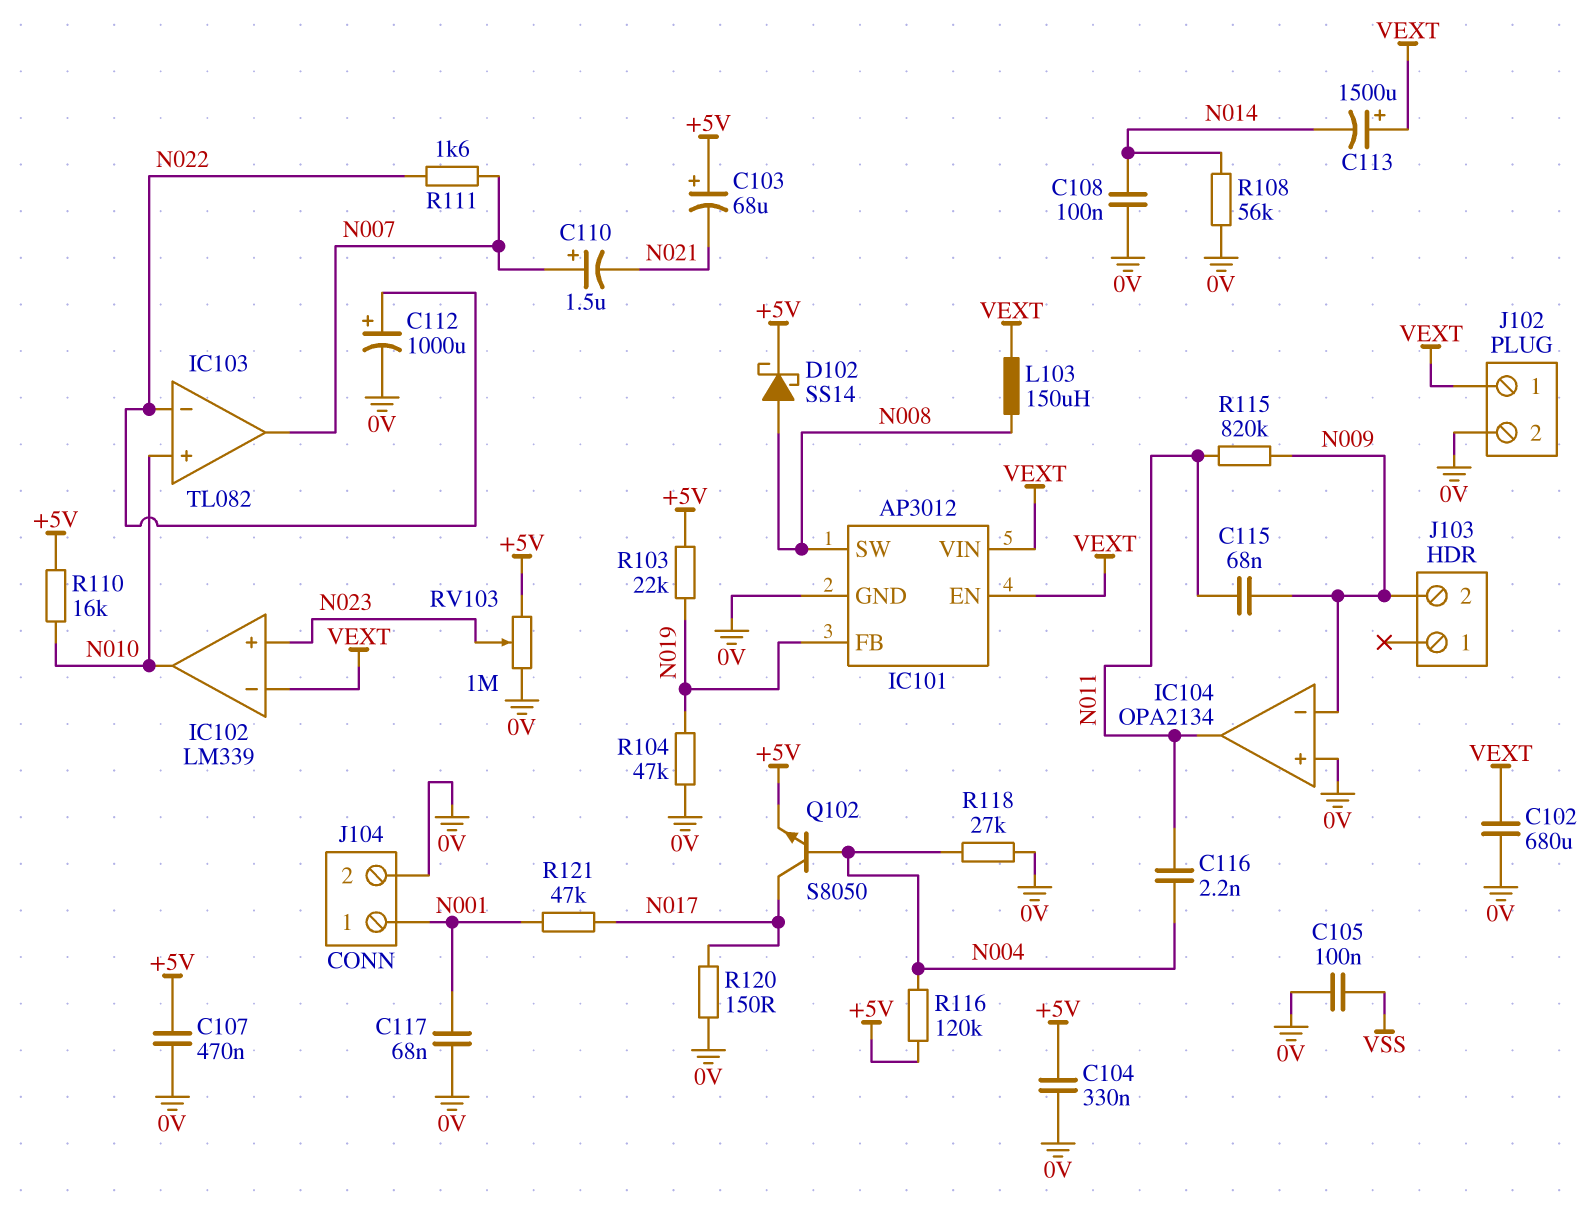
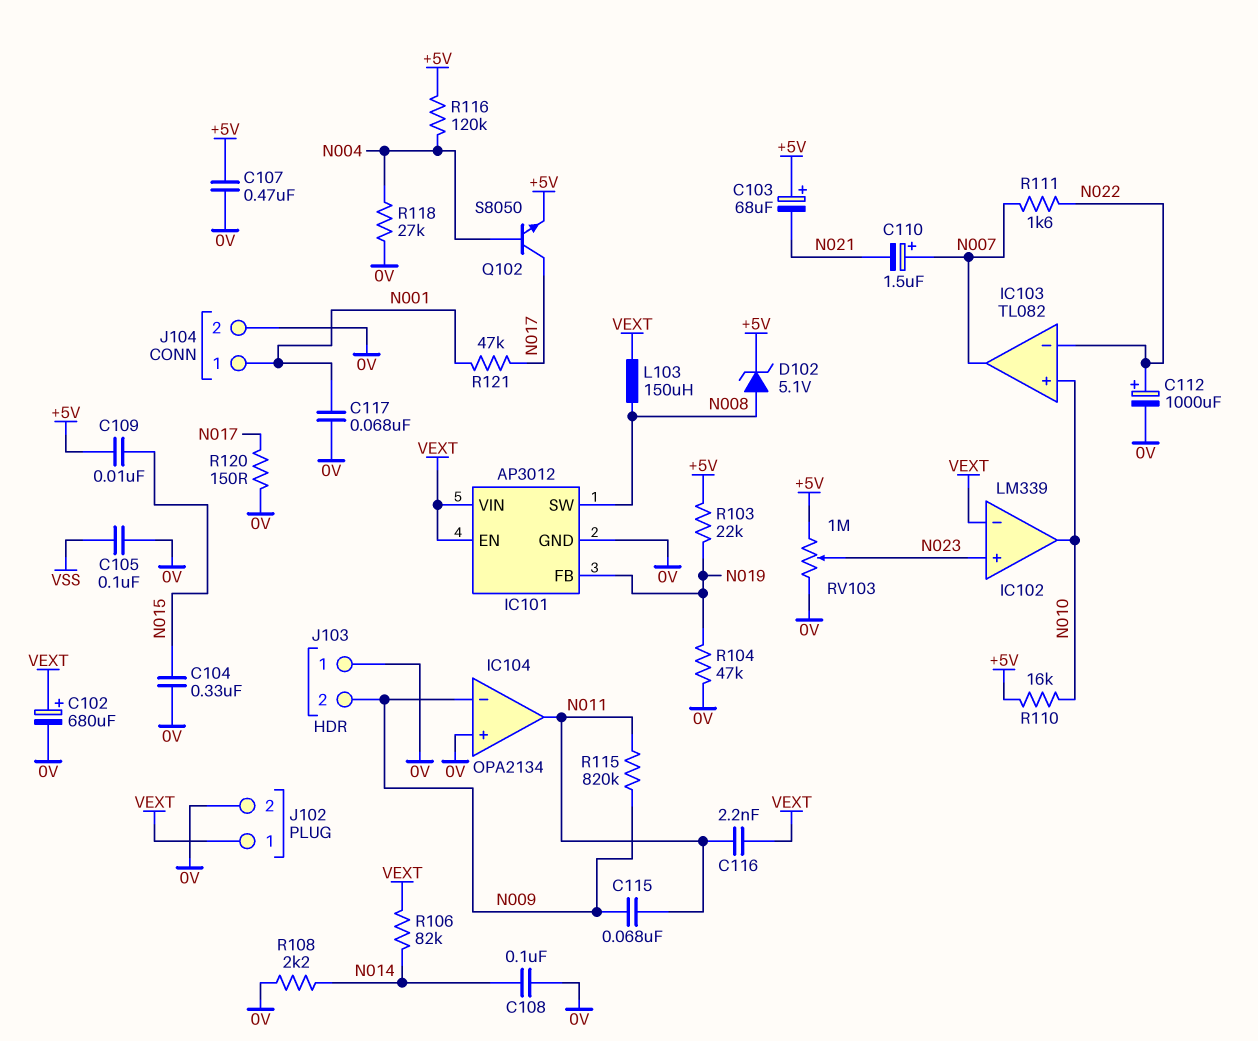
C102: 680uF (0V, VEXT) -> 680uF (plus VEXT, minus 0V)
C104: 330nF (+5V, 0V) -> 330nF (0V, N015)
C109: none -> 10nF (+5V, N015)
C113: 1500uF (plus VEXT, minus N014) -> none
C116: 2.2nF (N004, N011) -> 2.2nF (N011, VEXT)
D102: schottky SS14 (A N008, K +5V) -> zener 5.1V (A N008, K +5V)
J103 pin 1: none -> 0V
R106: none -> 82k (N014, VEXT)
R108: 56k (0V, N014) -> 2.2k (0V, N014)

